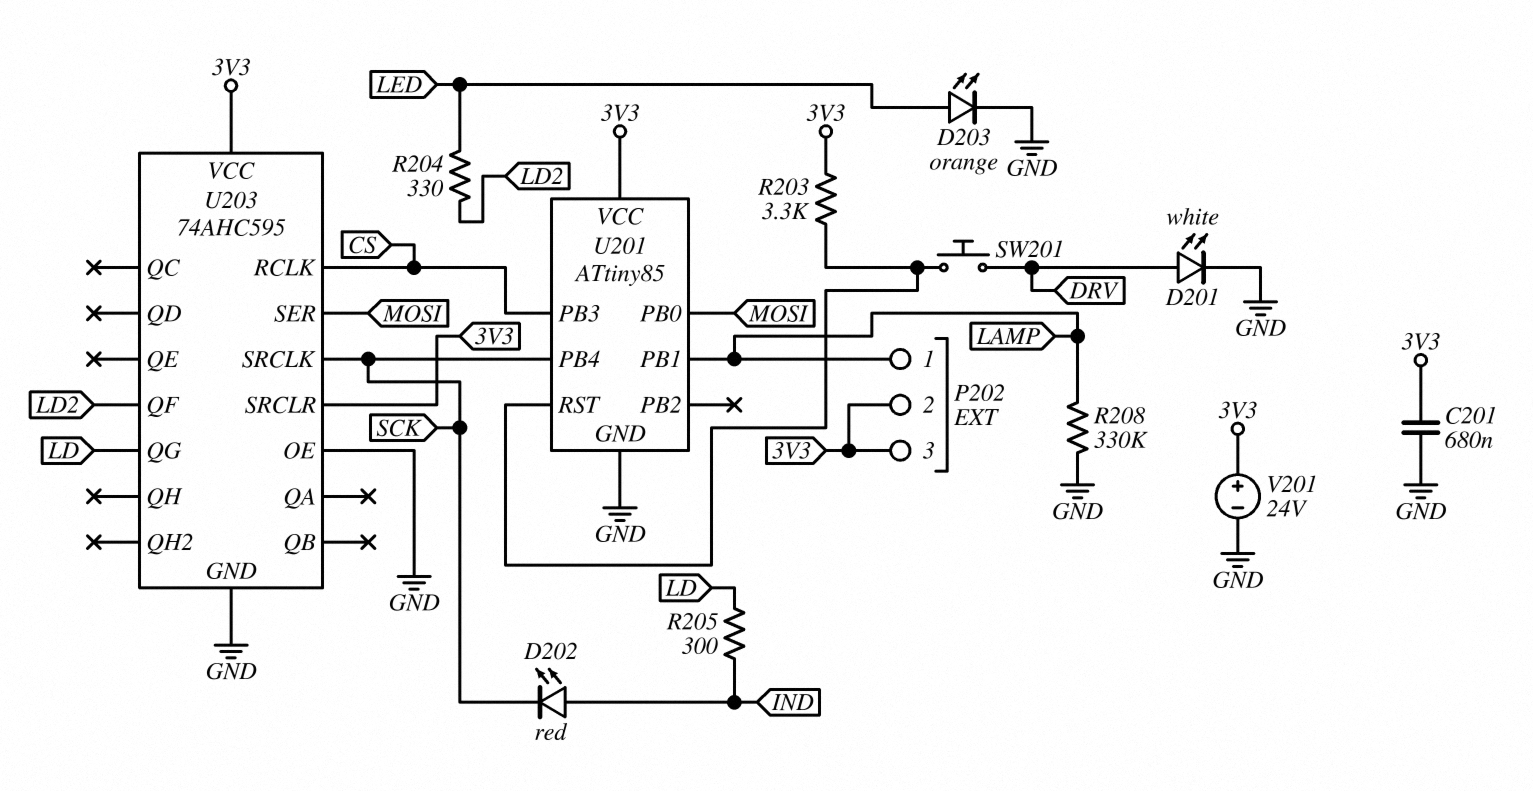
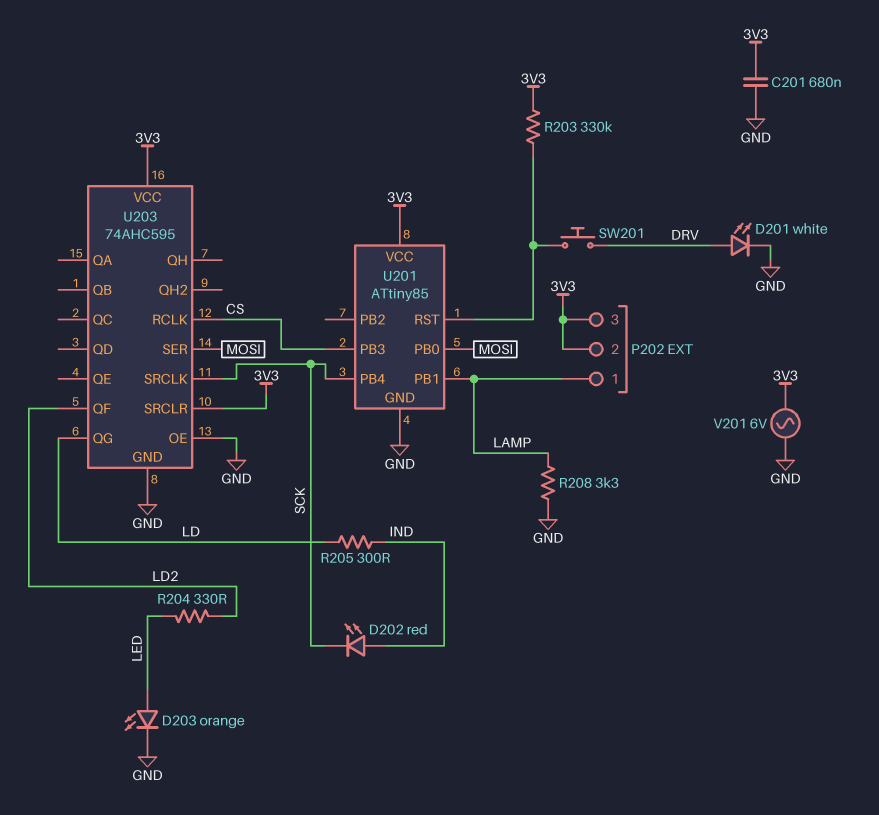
R203: 3.3k (3V3, U201/RST) -> 330k (3V3, U201/RST)
R208: 330k (GND, LAMP) -> 3.3k (GND, LAMP)
V201: 24V (plus 3V3, minus GND) -> AC 6V (3V3, GND)

